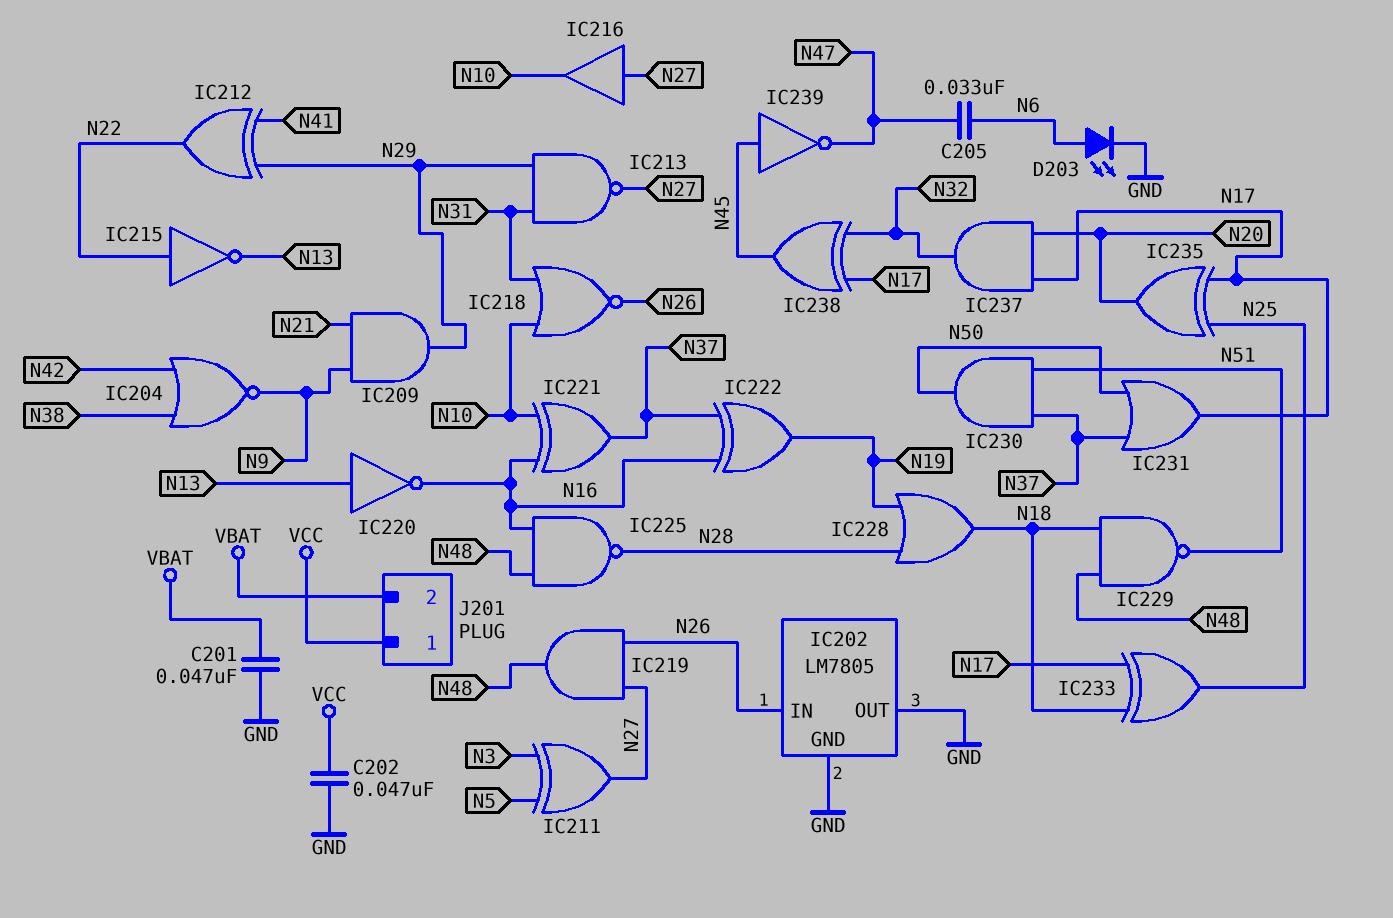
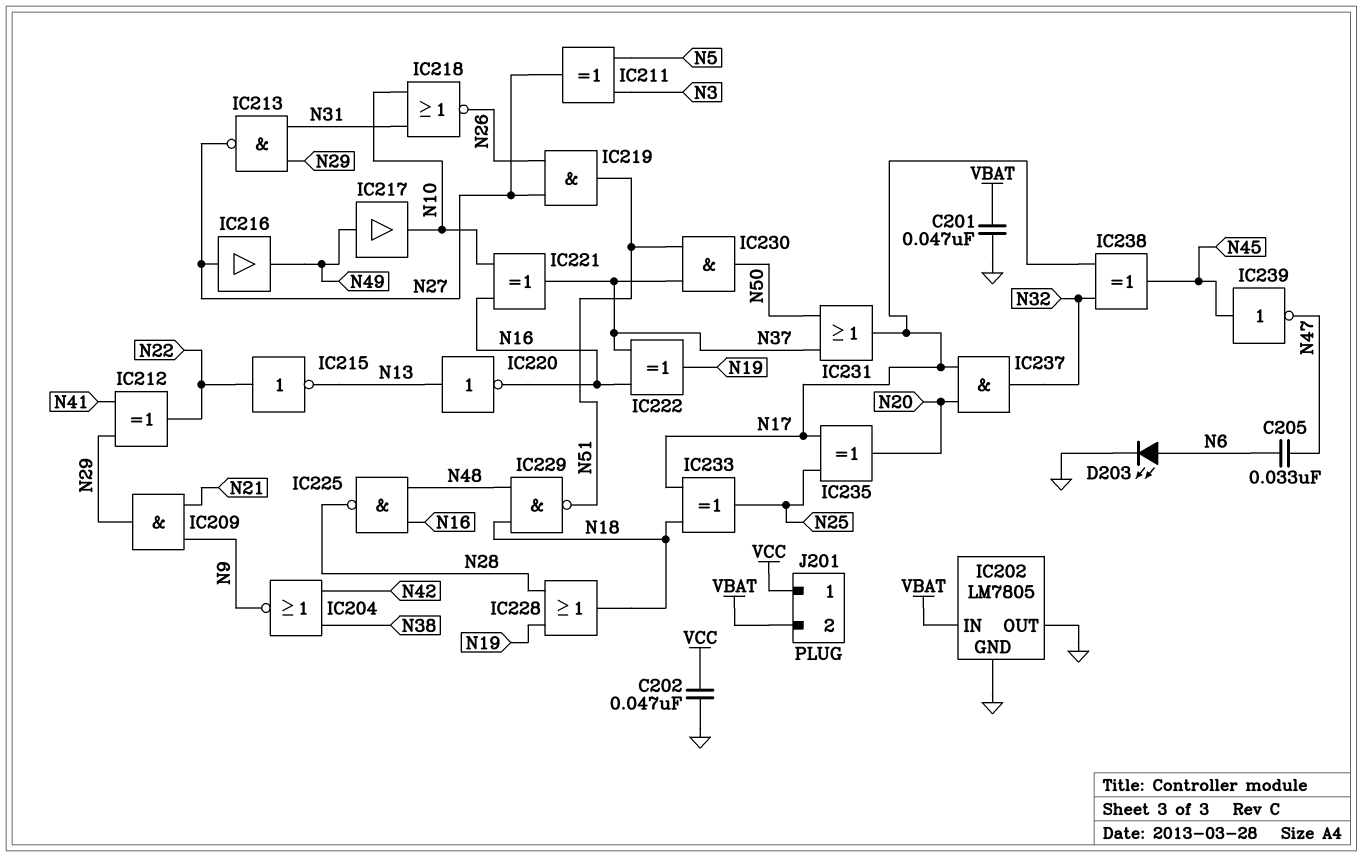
IC202 pin IN: N26 -> VBAT
IC216: buffer (in N27, out N10) -> buffer (in N27, out N49)
IC217: none -> buffer (in N49, out N10)
IC219: AND (in N26, in N27, out N48) -> AND (in N26, in N27, out N51)

